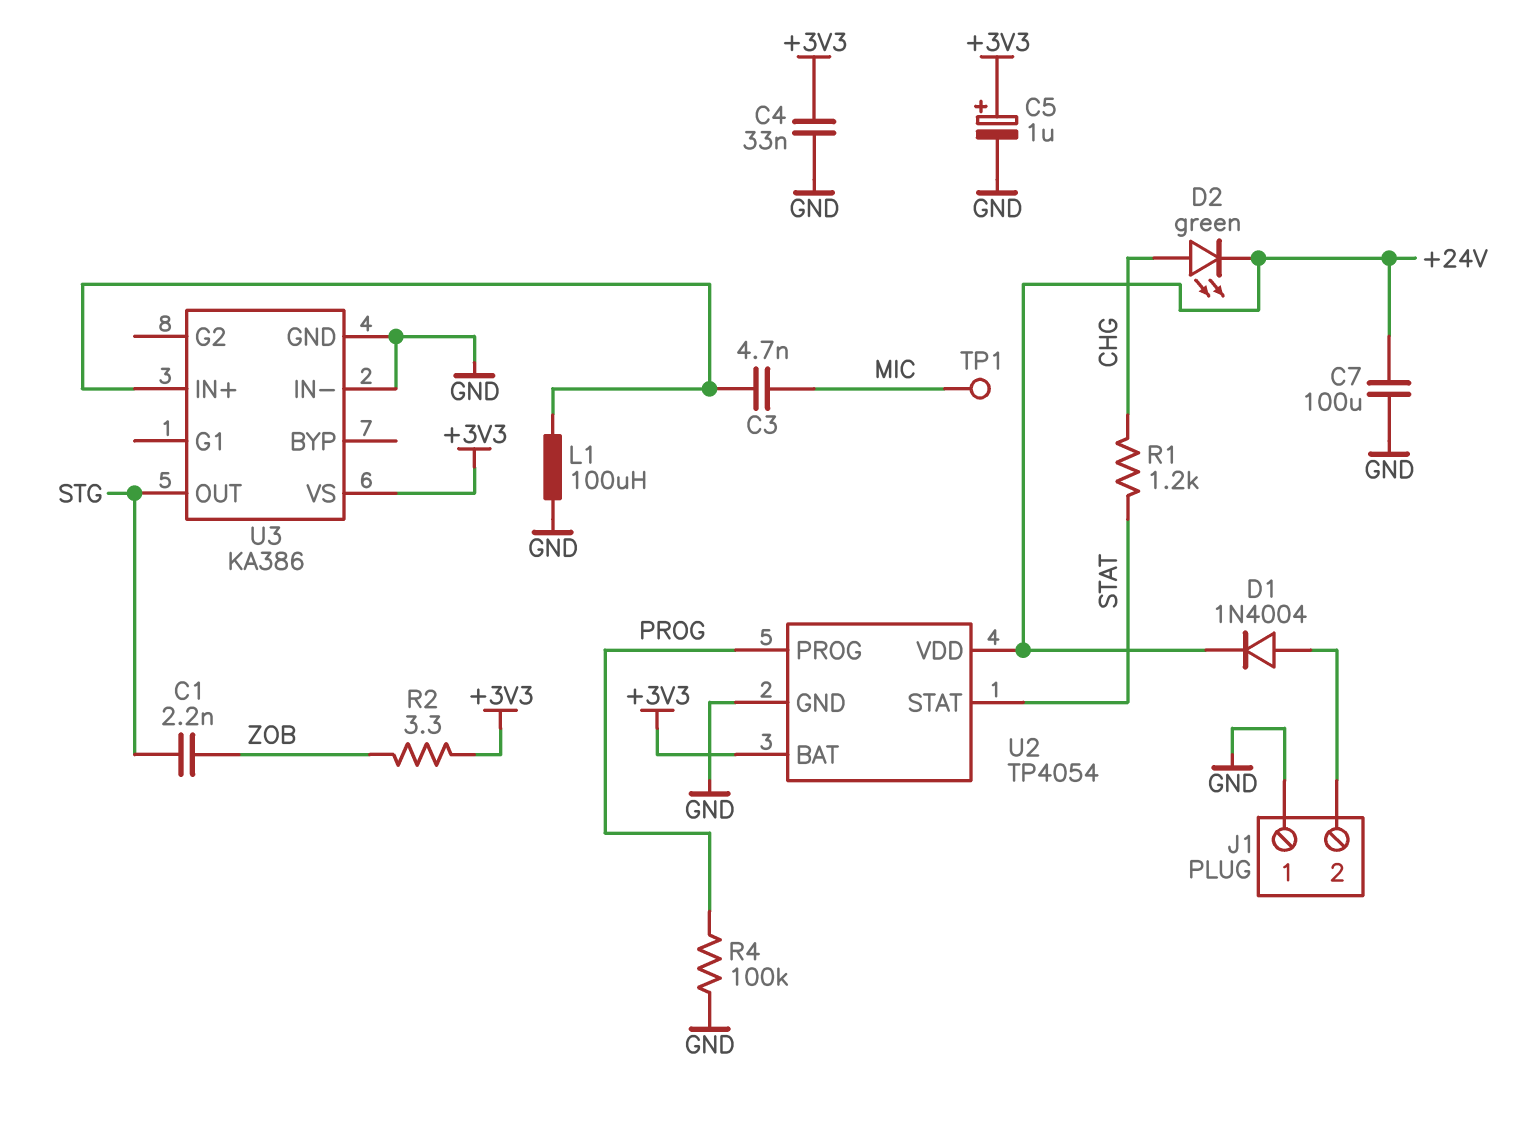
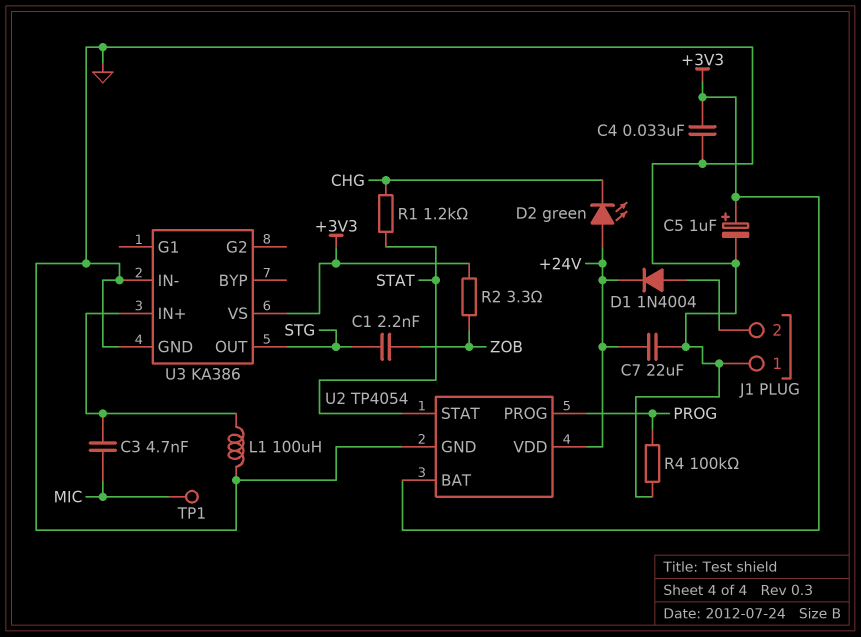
C7: 100uF (+24V, GND) -> 22uF (+24V, GND)
D2: LED green (A CHG, K +24V) -> LED green (A +24V, K CHG)

